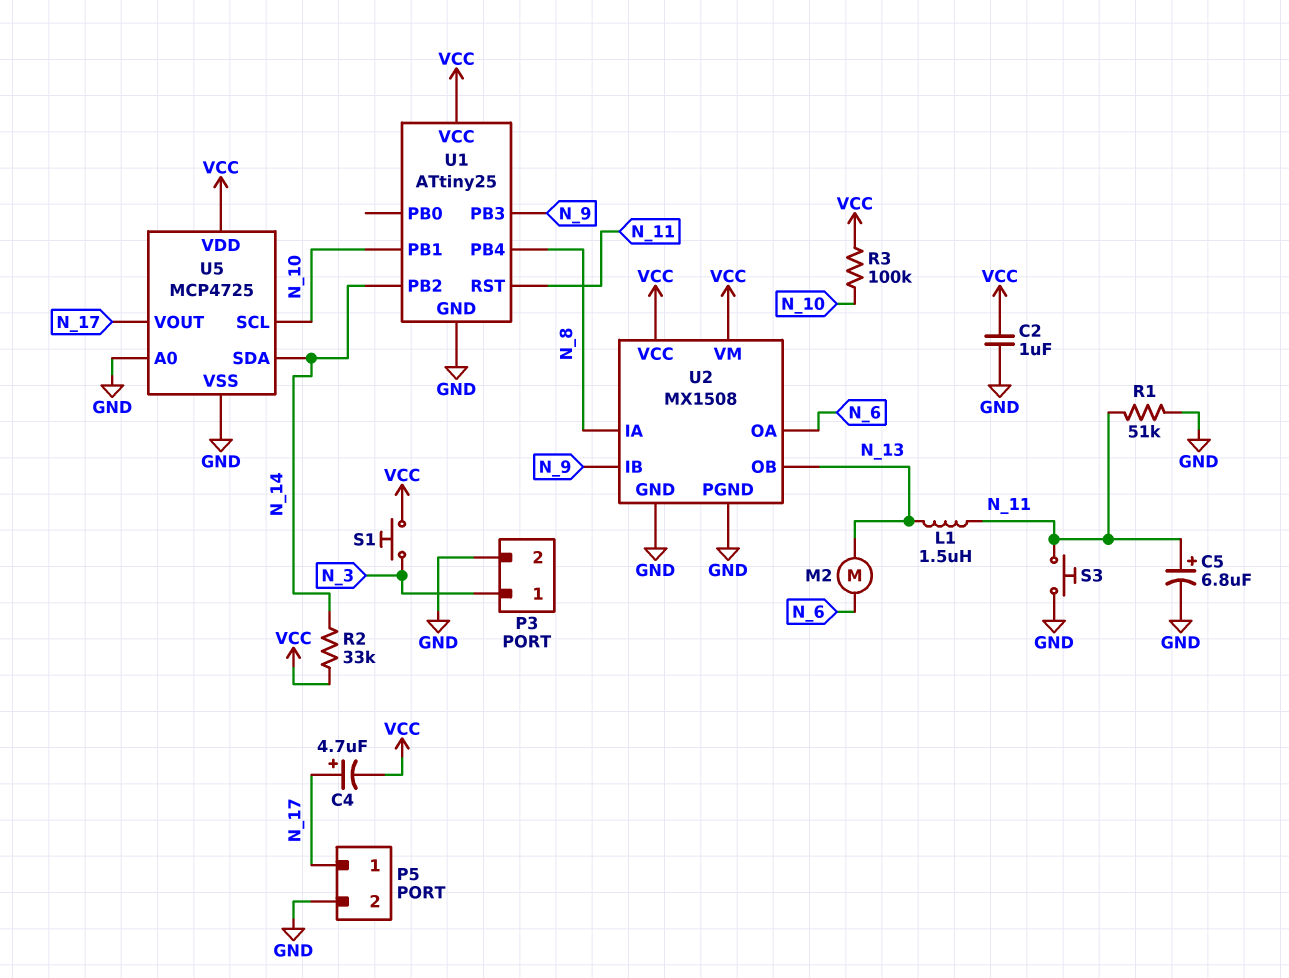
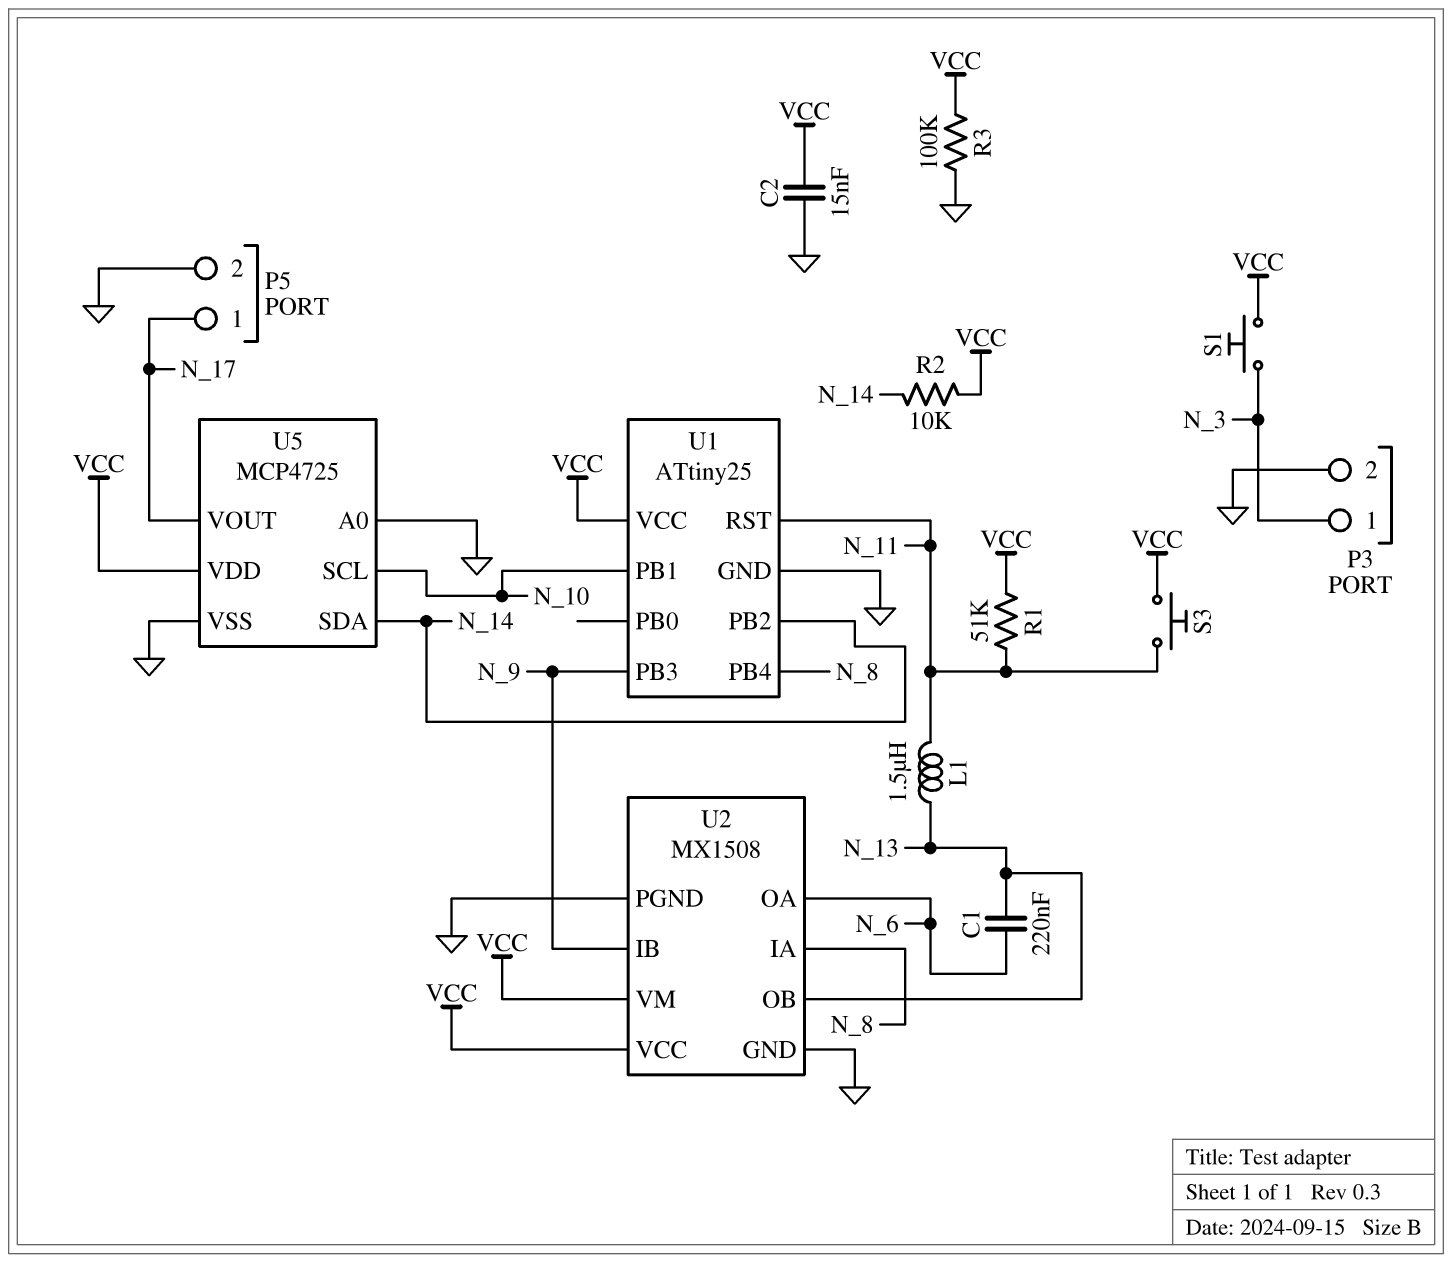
C1: none -> 220nF (N_6, N_13)
C2: 1uF (GND, VCC) -> 15nF (GND, VCC)
C4: 4.7uF (plus N_17, minus VCC) -> none
C5: 6.8uF (plus N_11, minus GND) -> none
M2: motor (N_6, N_13) -> none
R1: 51k (GND, N_11) -> 51k (N_11, VCC)
R2: 33k (N_14, VCC) -> 10k (N_14, VCC)
R3: 100k (N_10, VCC) -> 100k (GND, VCC)
S3: button (GND, N_11) -> button (N_11, VCC)

